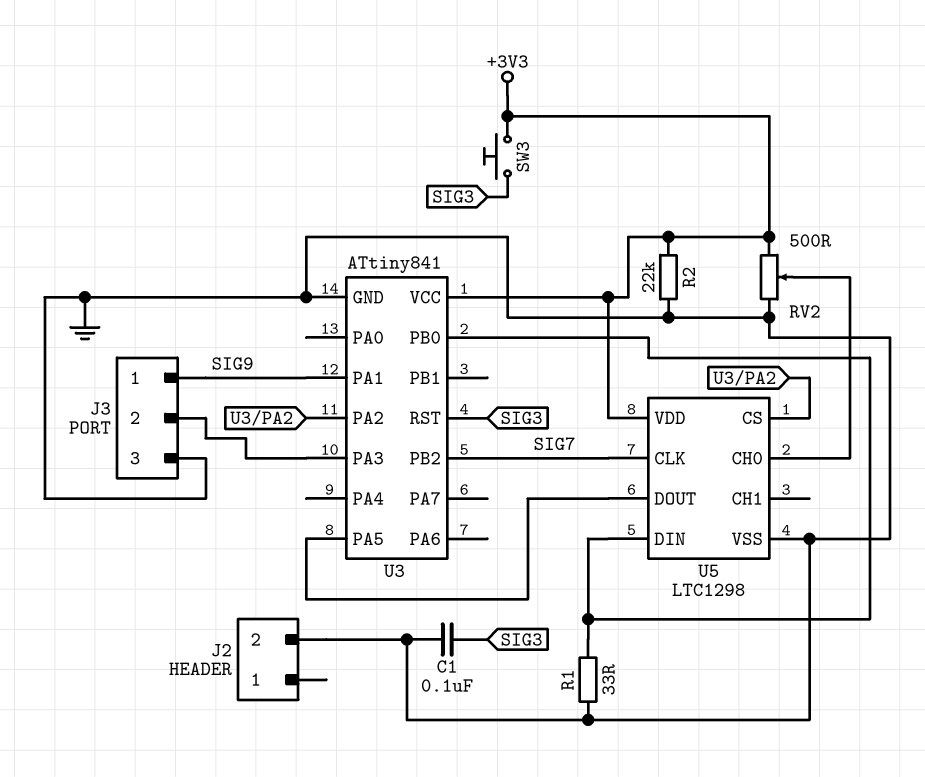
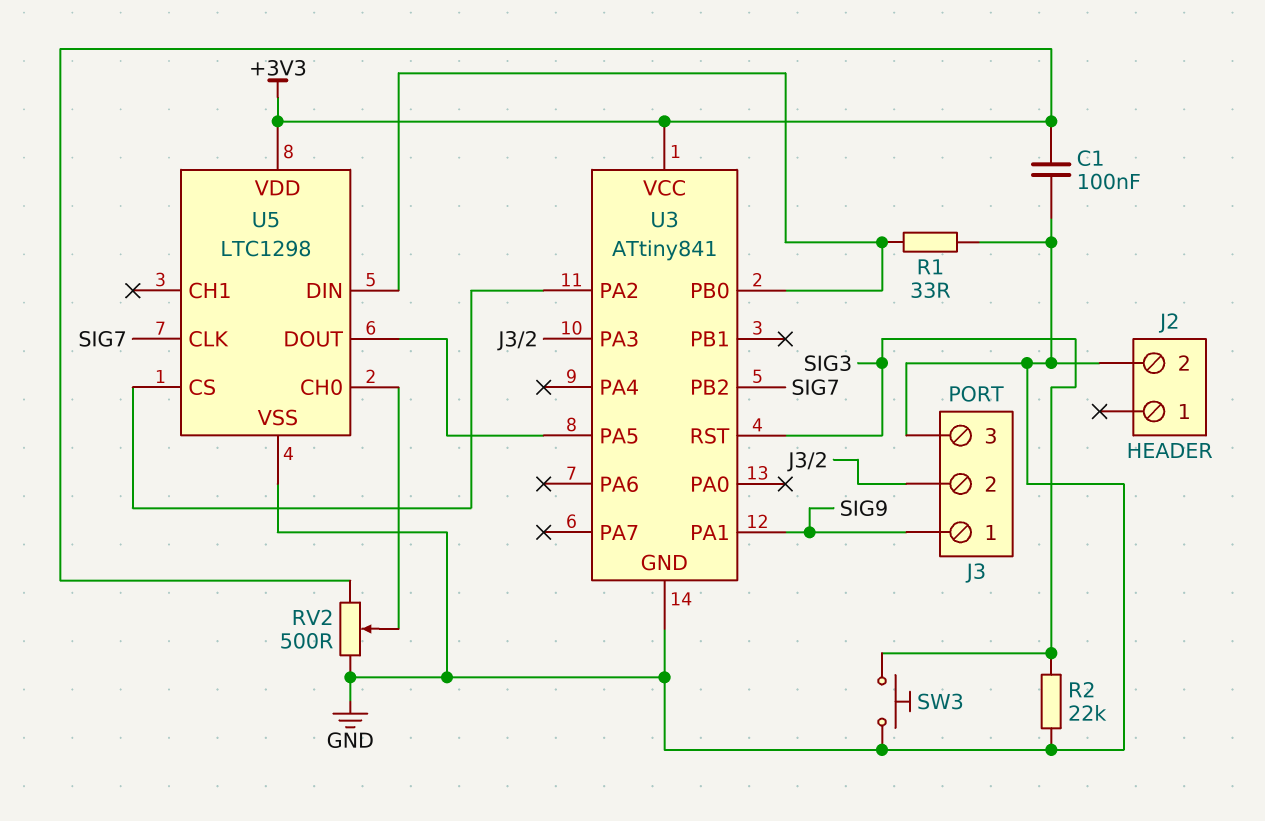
C1: 100nF (GND, SIG3) -> 100nF (+3V3, GND)
R2: 22k (+3V3, GND) -> 22k (GND, SIG3)
SW3: button (+3V3, SIG3) -> button (GND, SIG3)

